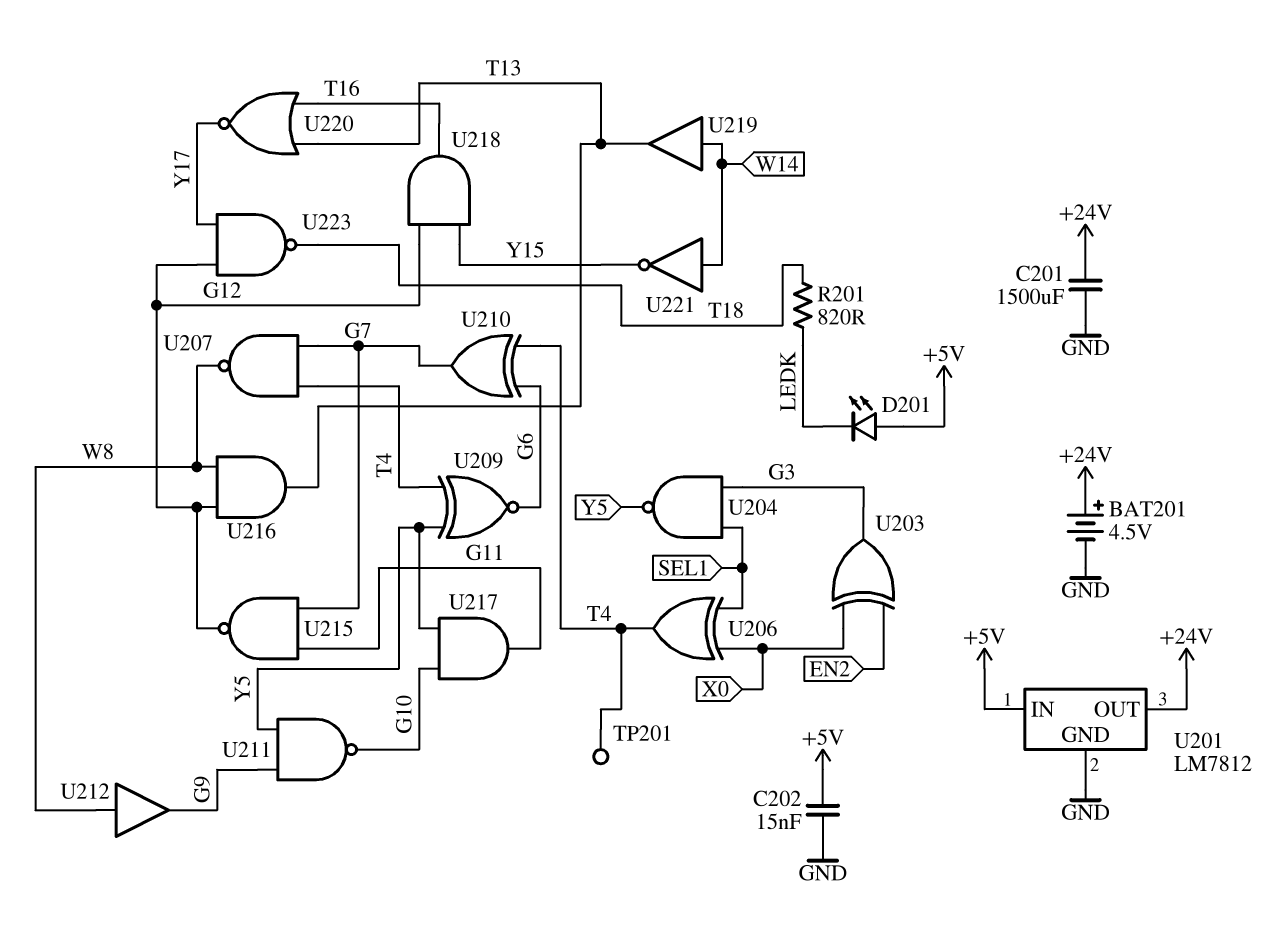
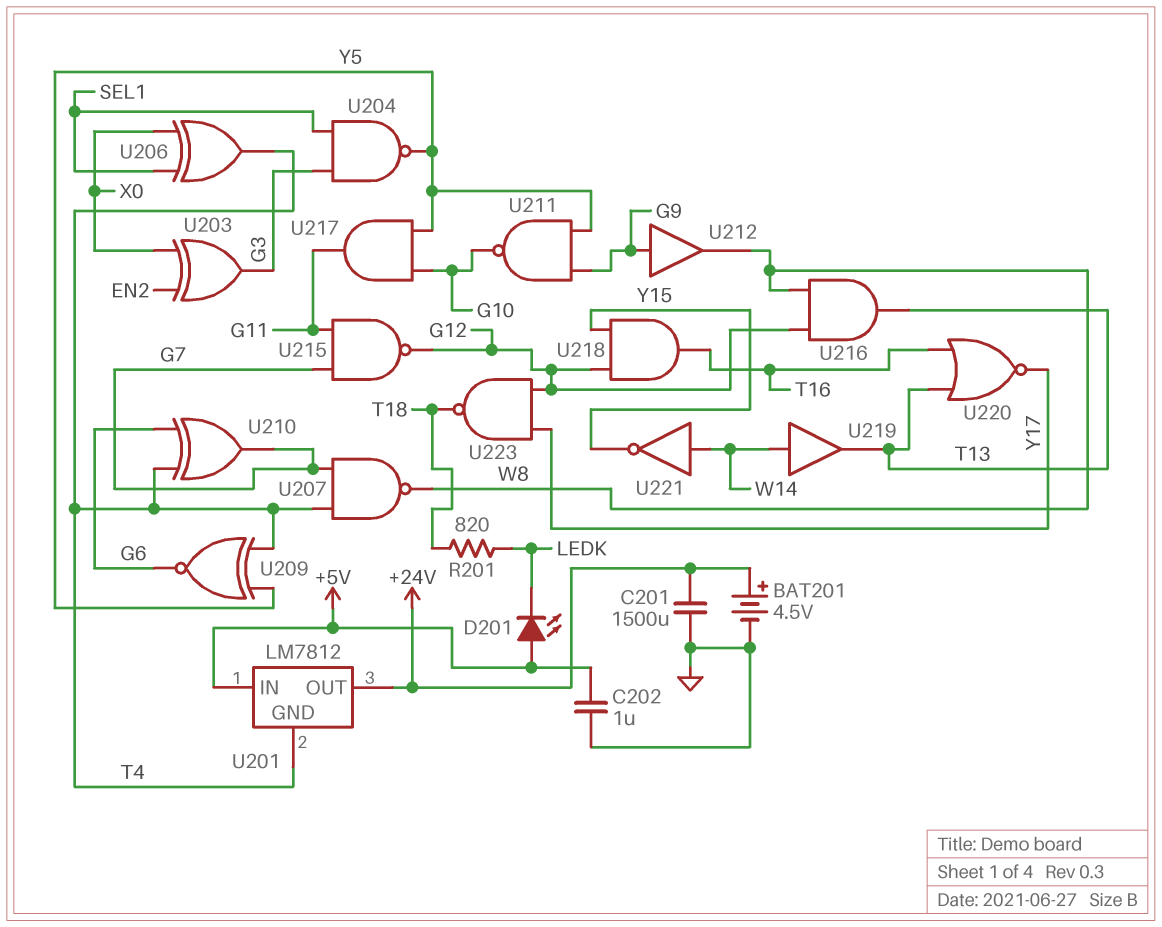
C202: 15nF (+5V, GND) -> 1uF (+5V, GND)
TP201: test point (T4) -> none
U201 pin GND: GND -> T4
U212: buffer (in W8, out G9) -> buffer (in G9, out W8)

